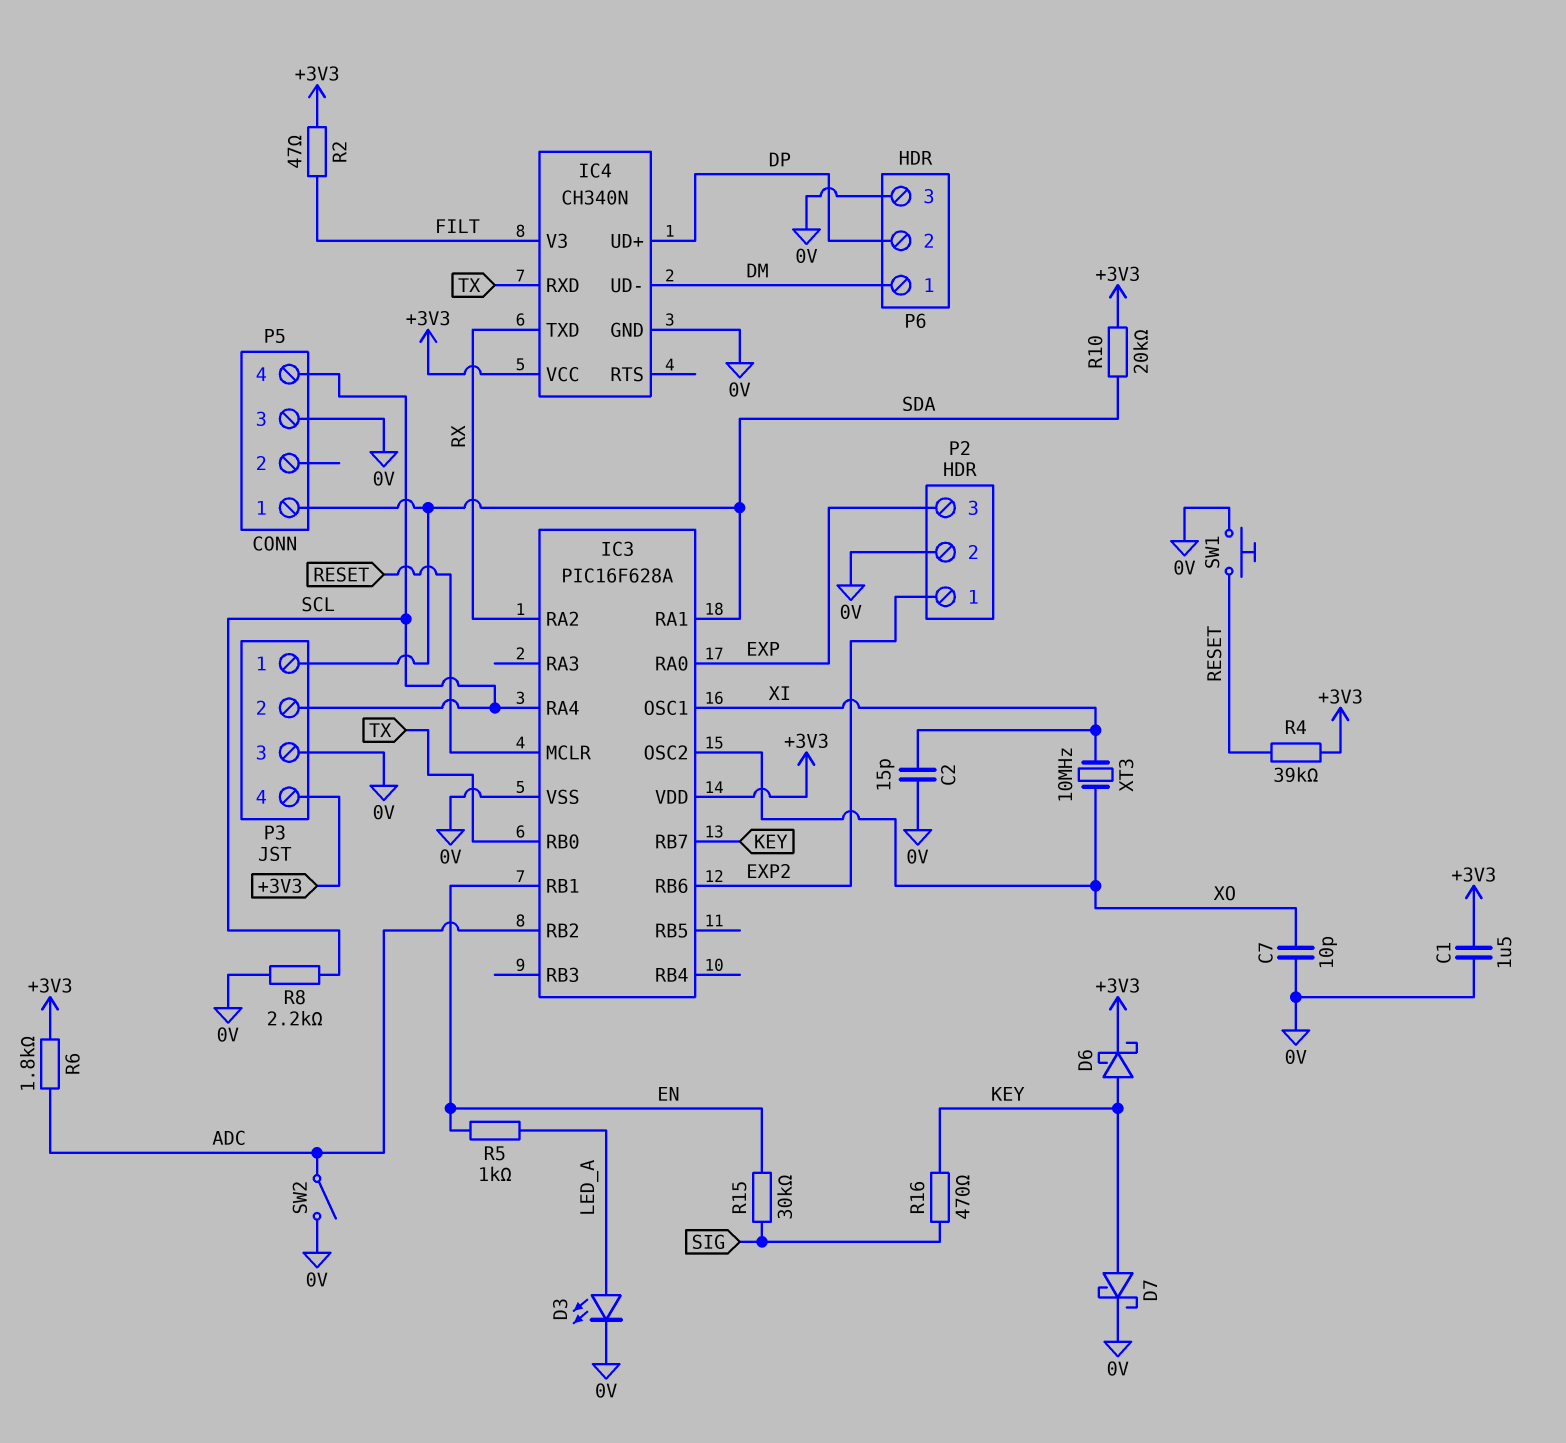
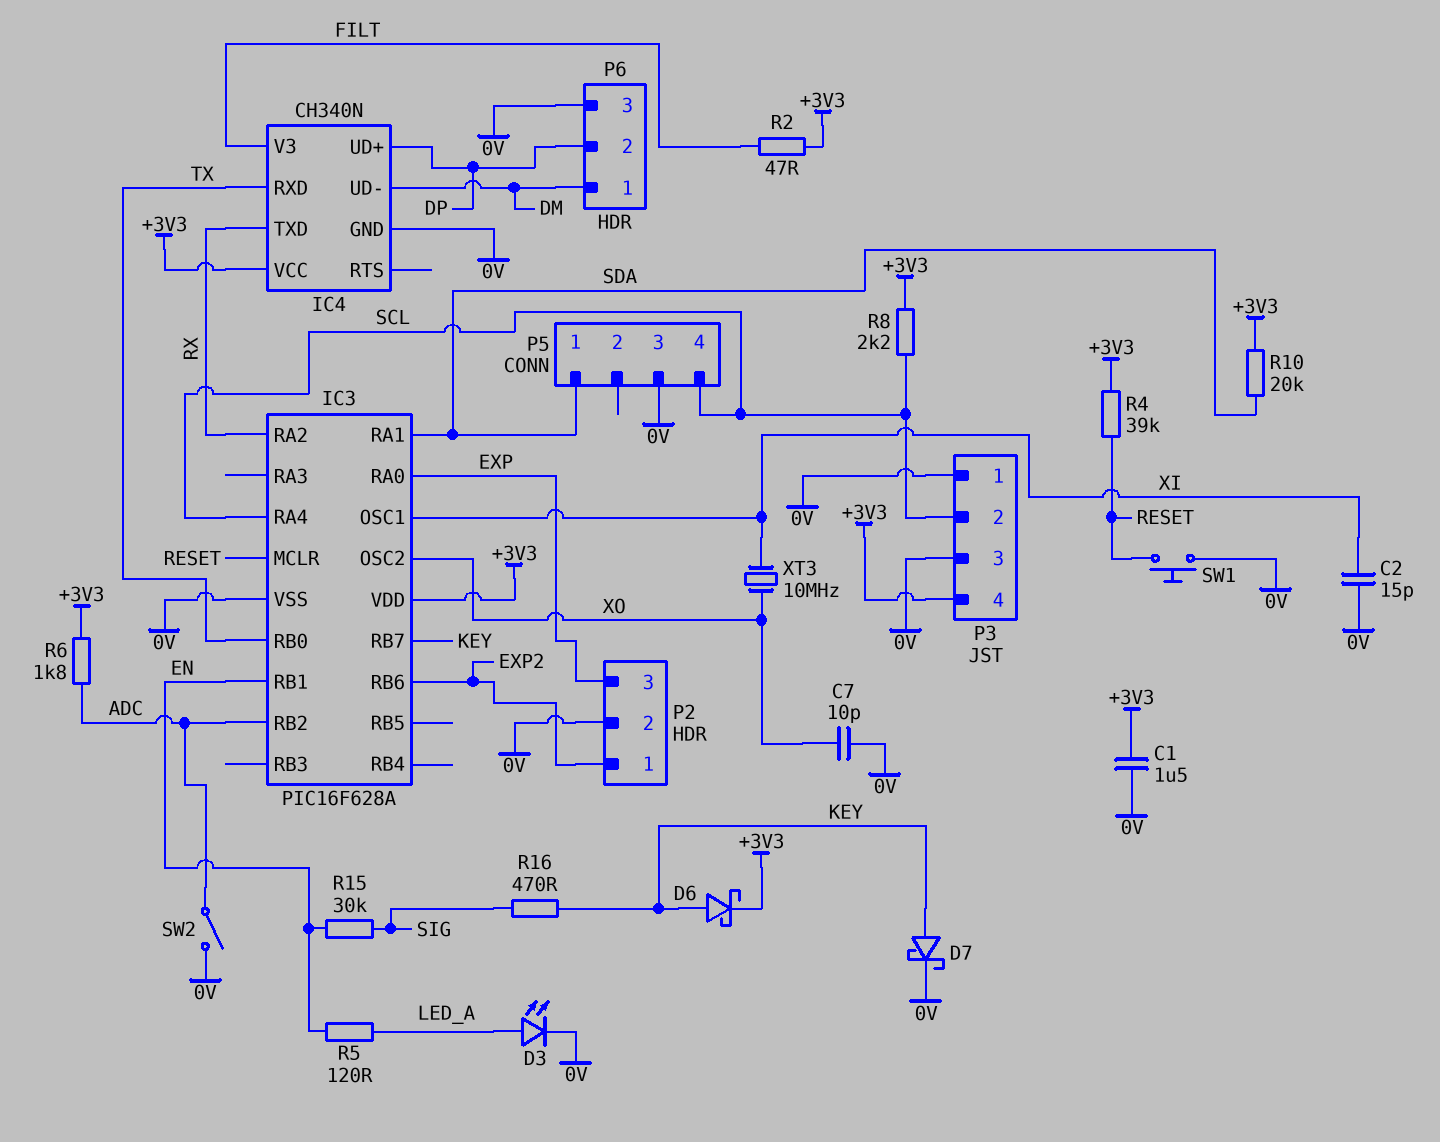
P3 pin 1: SDA -> 0V
R5: 1k (EN, LED_A) -> 120 (EN, LED_A)
R8: 2.2k (0V, SCL) -> 2.2k (+3V3, SCL)

